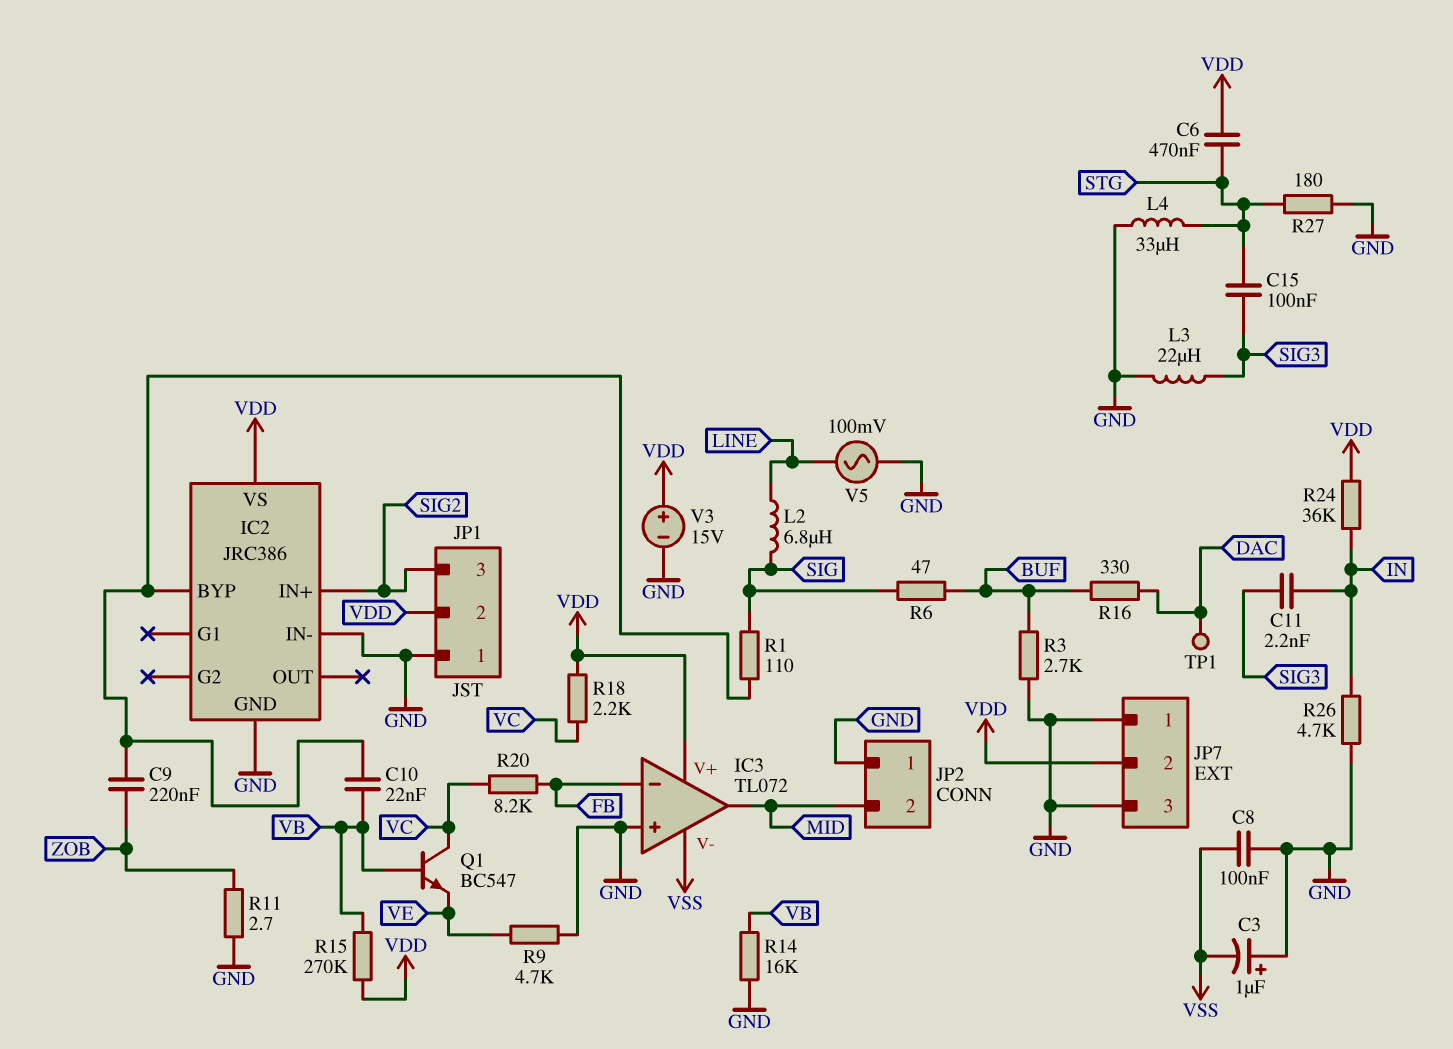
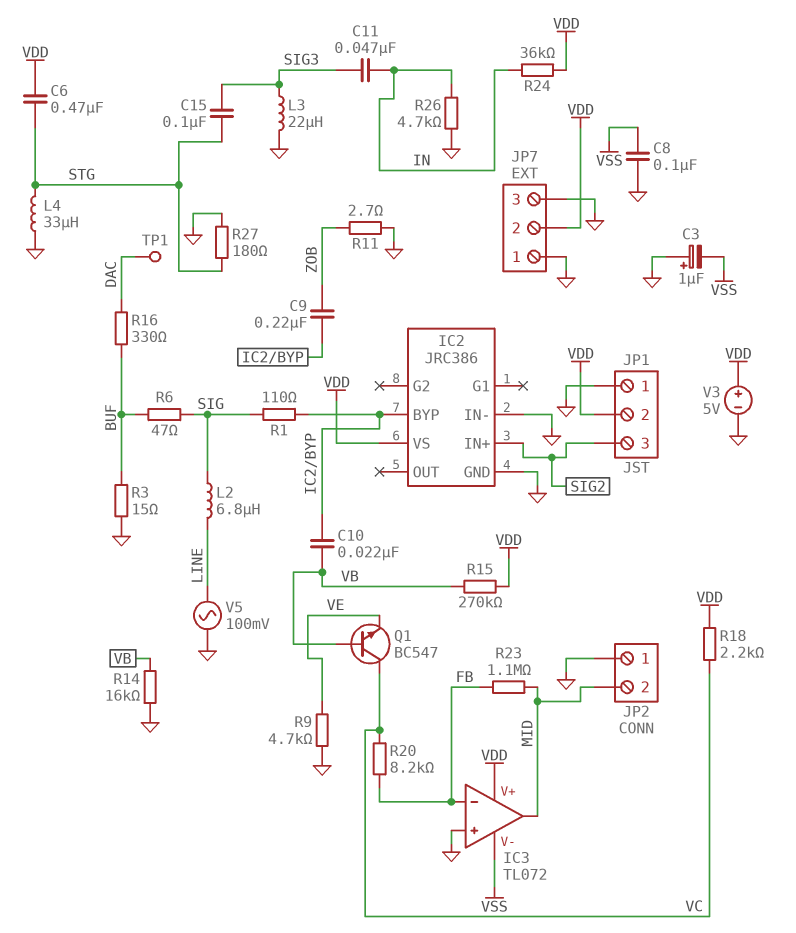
C11: 2.2nF (IN, SIG3) -> 47nF (IN, SIG3)
R3: 2.7k (BUF, GND) -> 15 (BUF, GND)
R23: none -> 1.1M (FB, MID)
V3: 15V (plus VDD, minus GND) -> 5V (plus VDD, minus GND)

